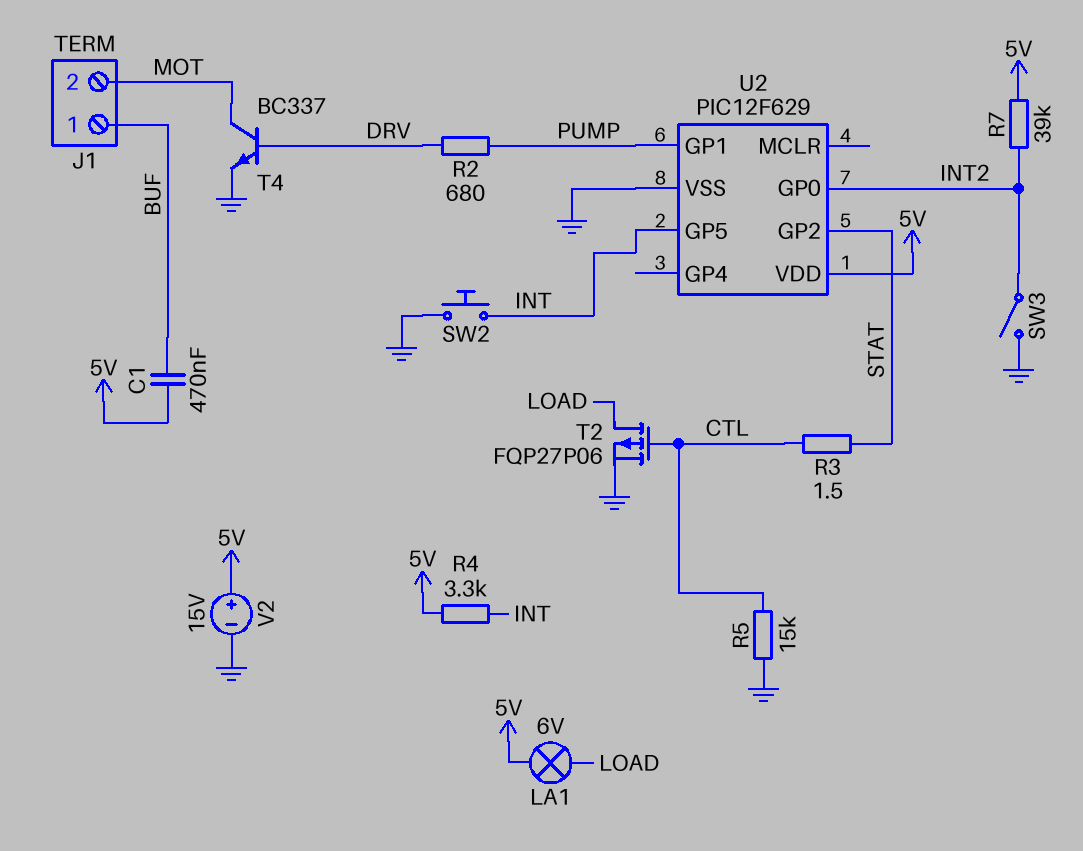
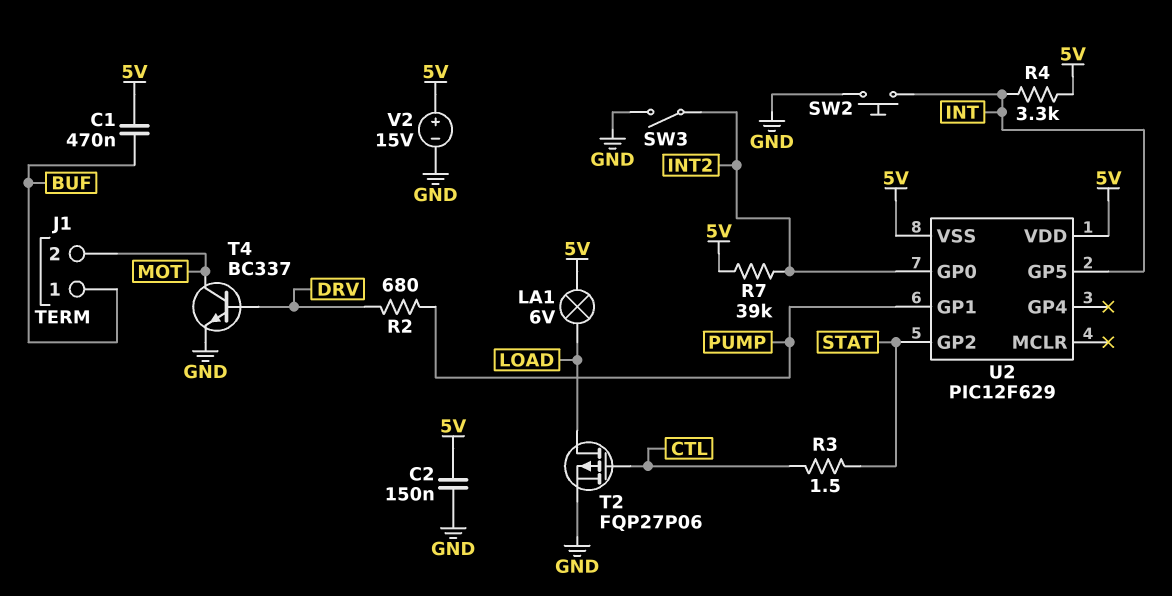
C2: none -> 150nF (5V, GND)
R5: 15k (CTL, GND) -> none
U2 pin VSS: GND -> 5V

